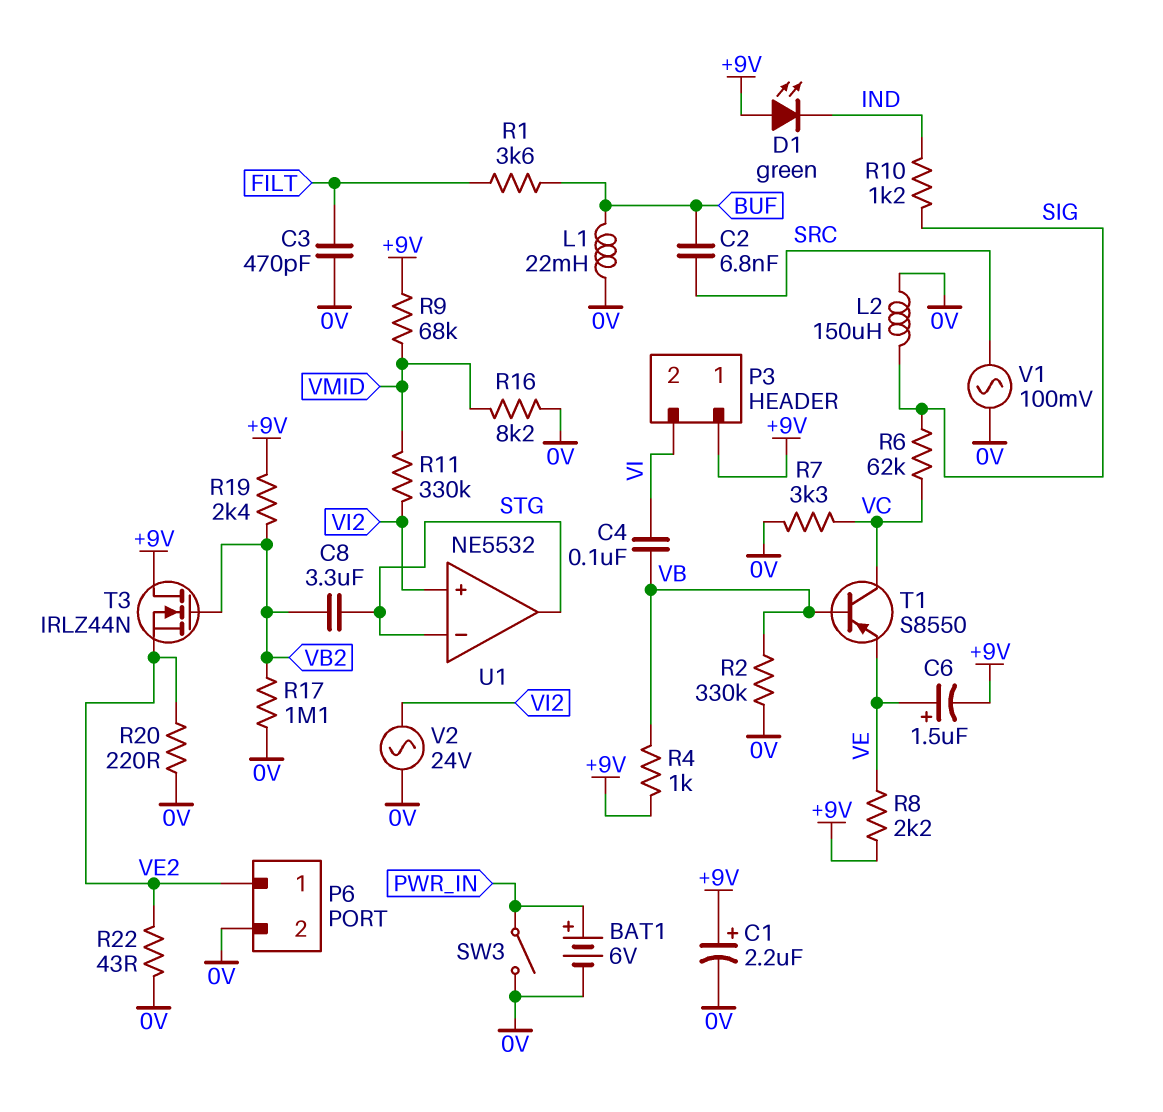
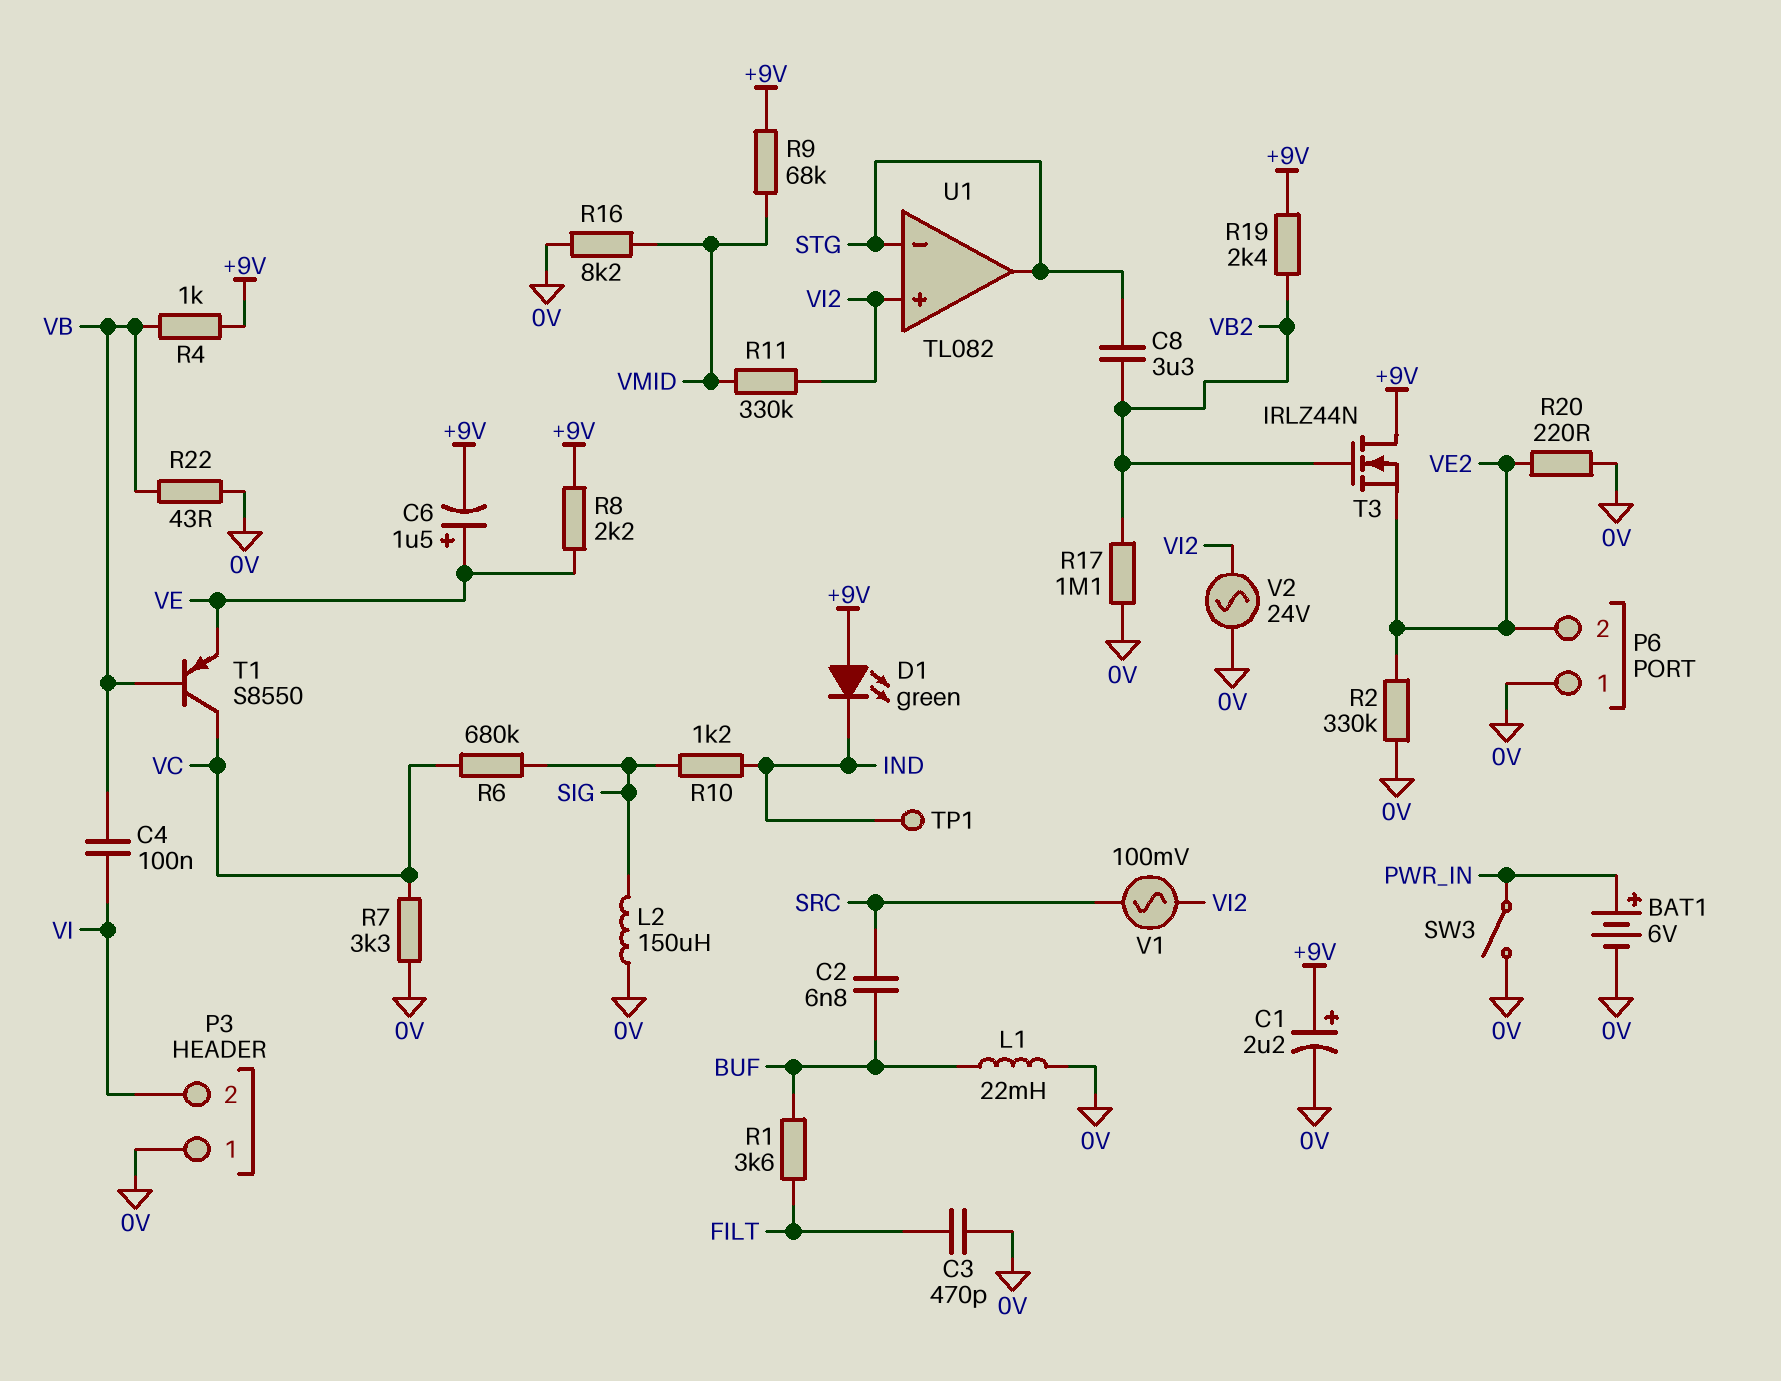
P3 pin 1: +9V -> 0V
P6 pin 1: VE2 -> 0V
P6 pin 2: 0V -> VE2
R2: 330k (0V, VB) -> 330k (0V, VE2)
R6: 62k (SIG, VC) -> 680k (SIG, VC)
R22: 43 (0V, VE2) -> 43 (0V, VB)
TP1: none -> test point (IND)
U1: NE5532 -> TL082
V1: AC 100mV (0V, SRC) -> AC 100mV (SRC, VI2)

